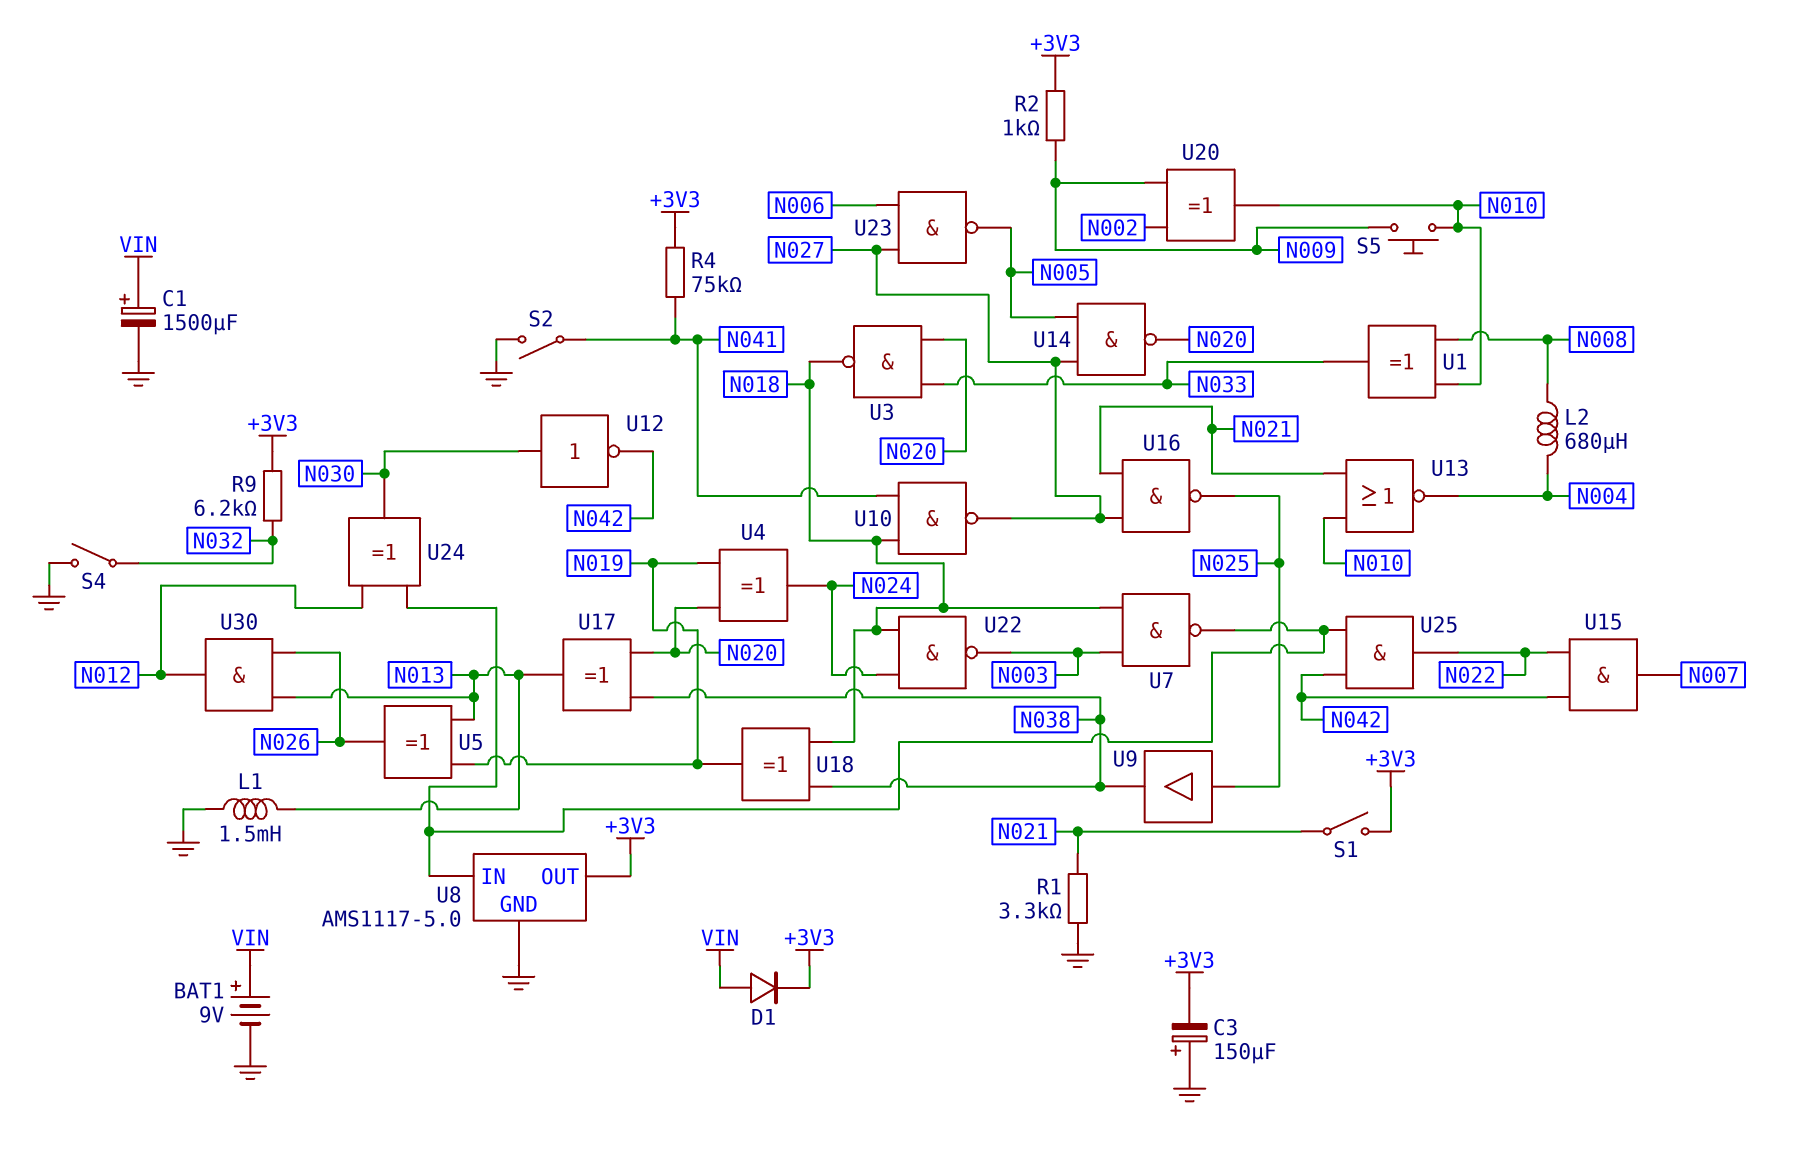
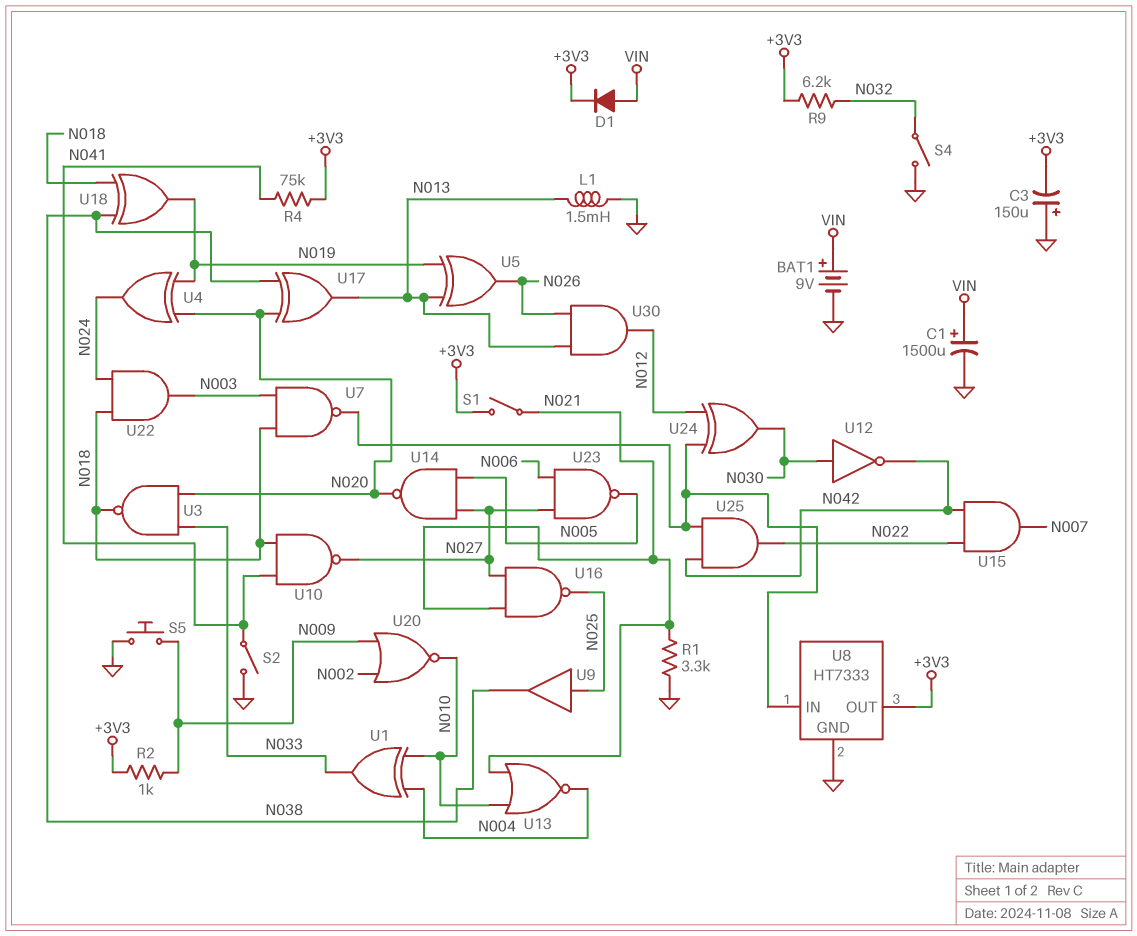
L2: 680uH (N004, N008) -> none
S5: button (N009, N010) -> button (GND, N009)
U1: XOR (in N008, in N010, out N033) -> XOR (in N004, in N010, out N033)
U8: AMS1117-5.0 -> HT7333
U20: XOR (in N002, in N009, out N010) -> NOR (in N002, in N009, out N010)
U22: NAND (in N018, in N024, out N003) -> AND (in N018, in N024, out N003)

